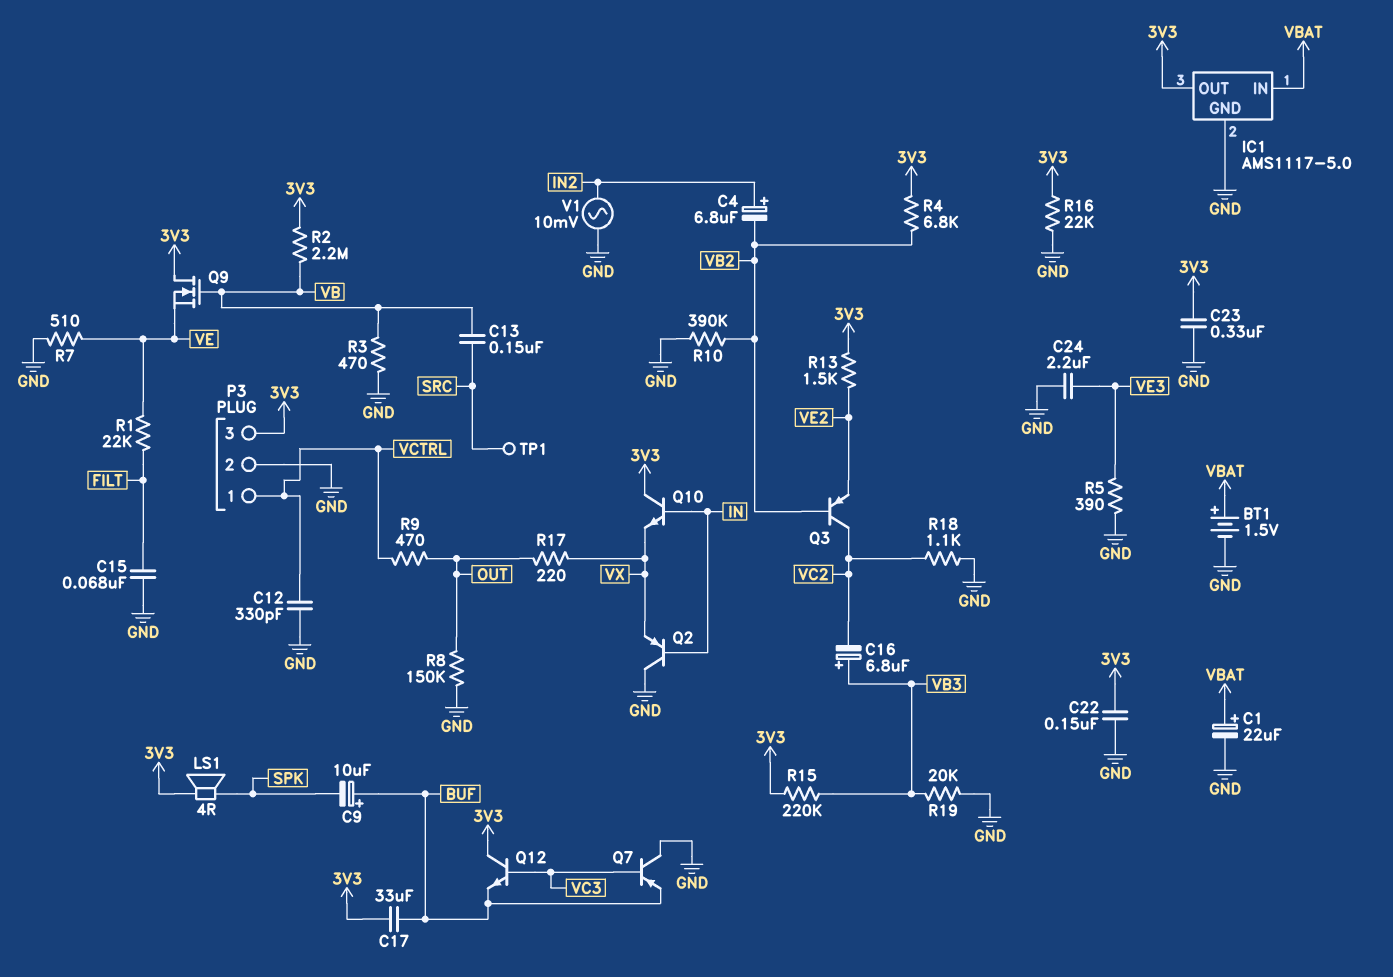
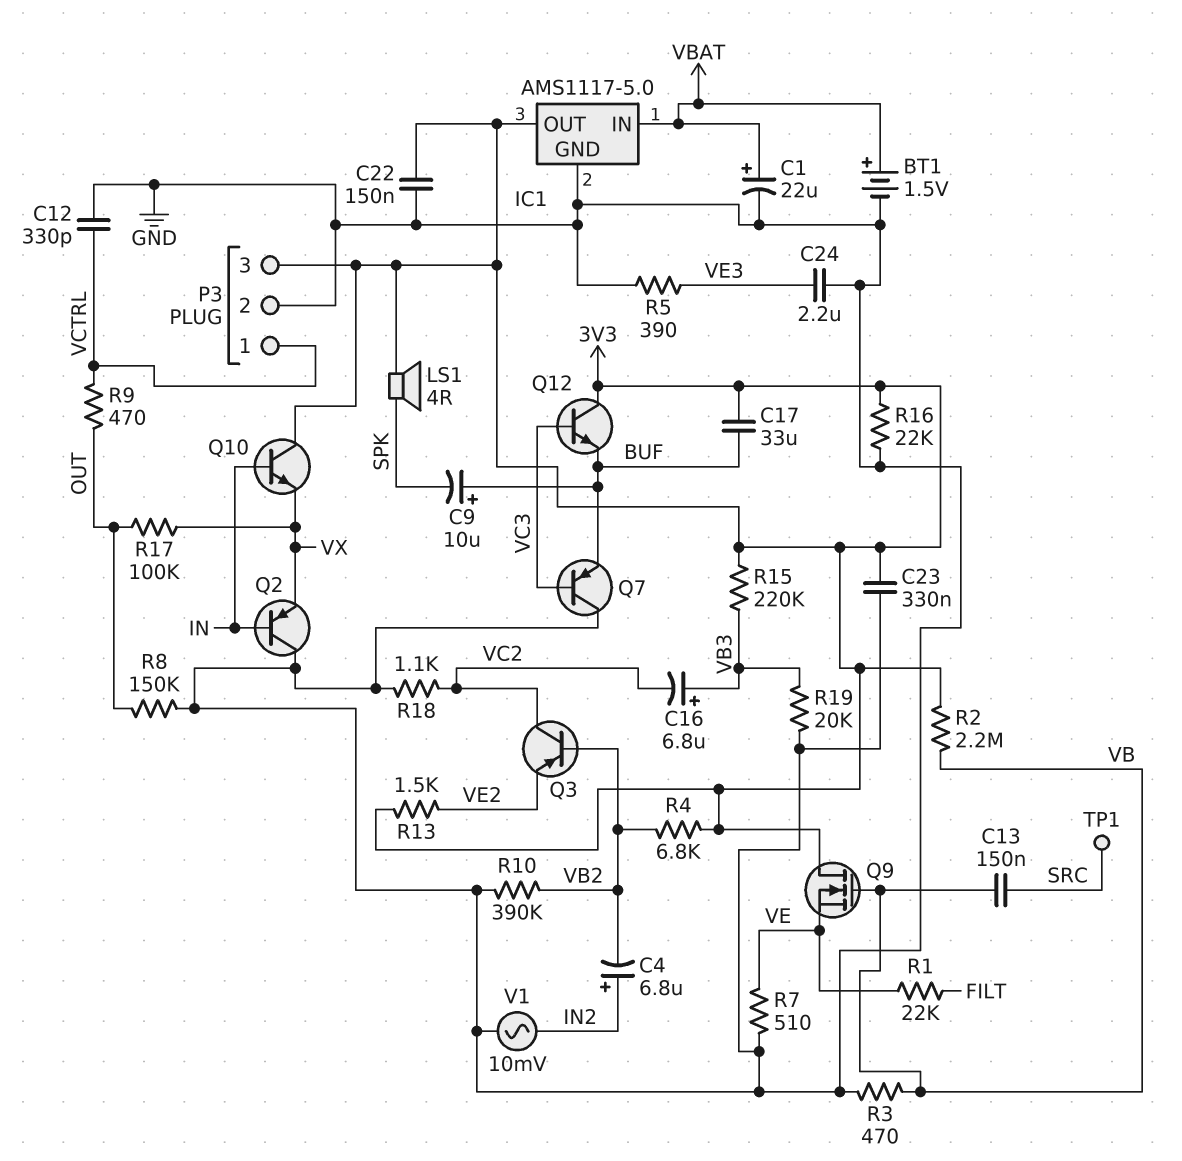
C15: 68nF (FILT, GND) -> none
R17: 220 (OUT, VX) -> 100k (OUT, VX)

